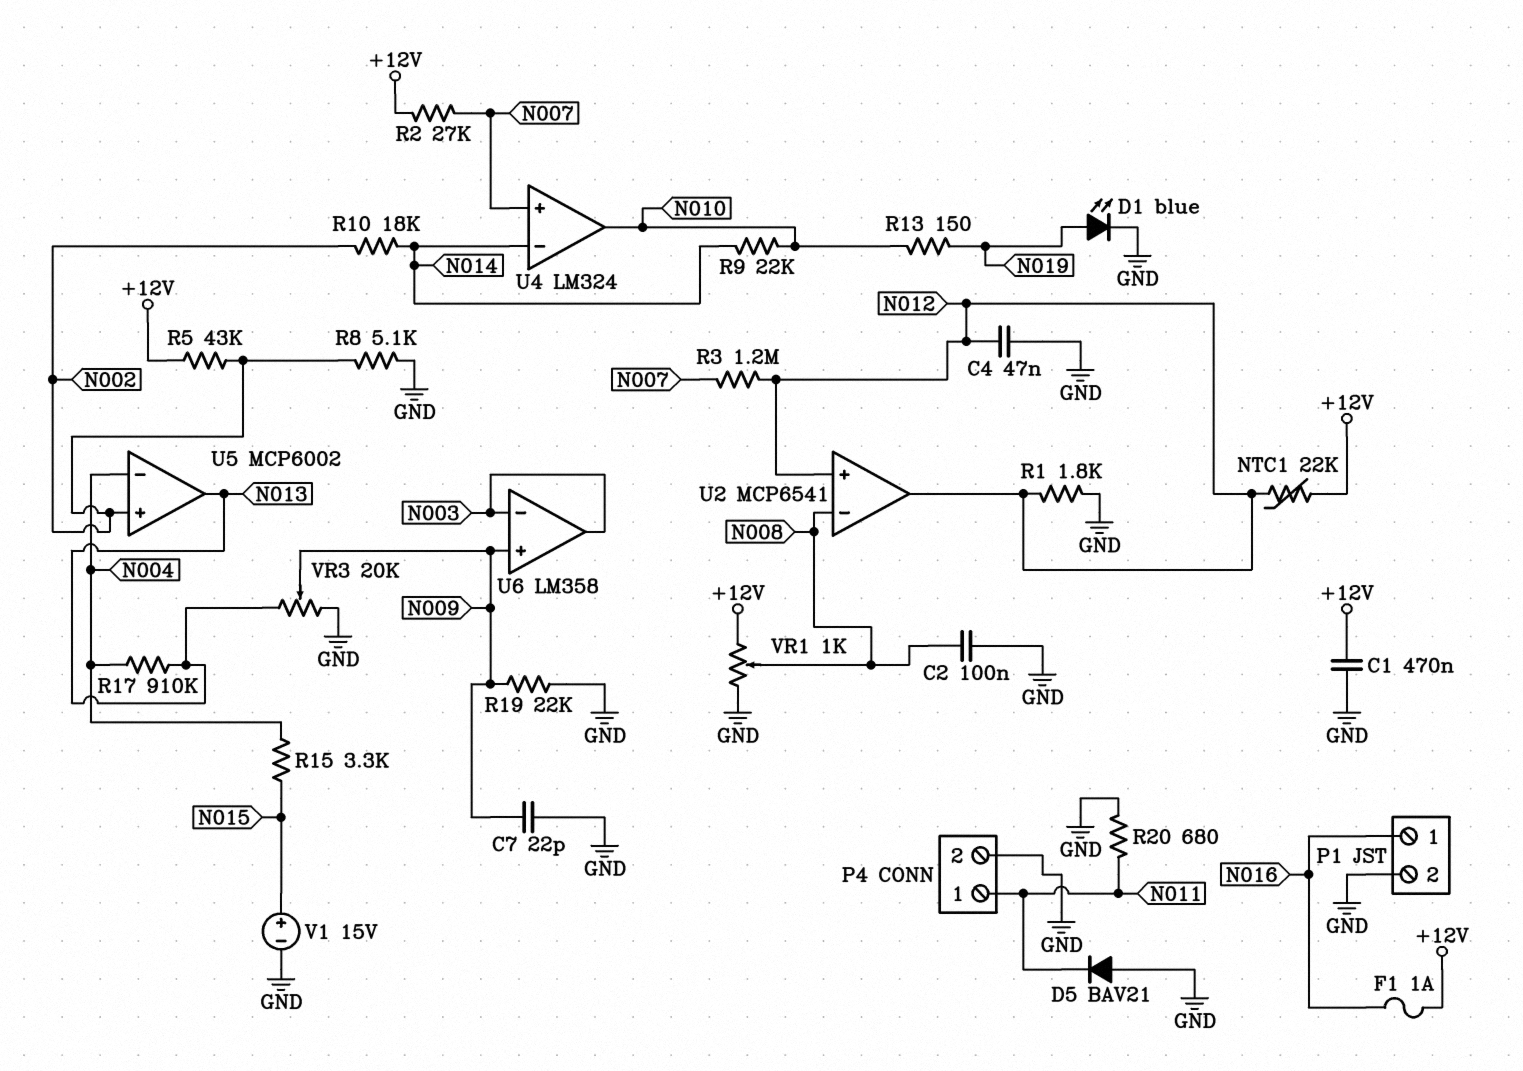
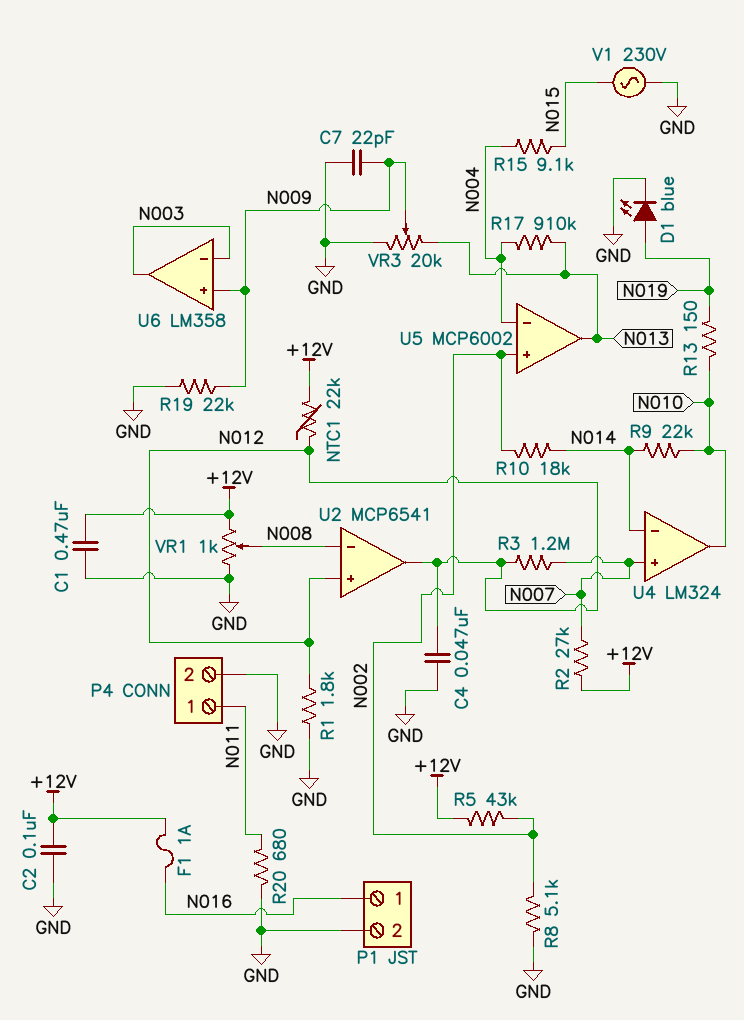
C2: 100nF (GND, N008) -> 100nF (+12V, GND)
D5: diode BAV21 (A GND, K N011) -> none
R15: 3.3k (N004, N015) -> 9.1k (N004, N015)
V1: 15V (plus N015, minus GND) -> AC 230V (GND, N015)

